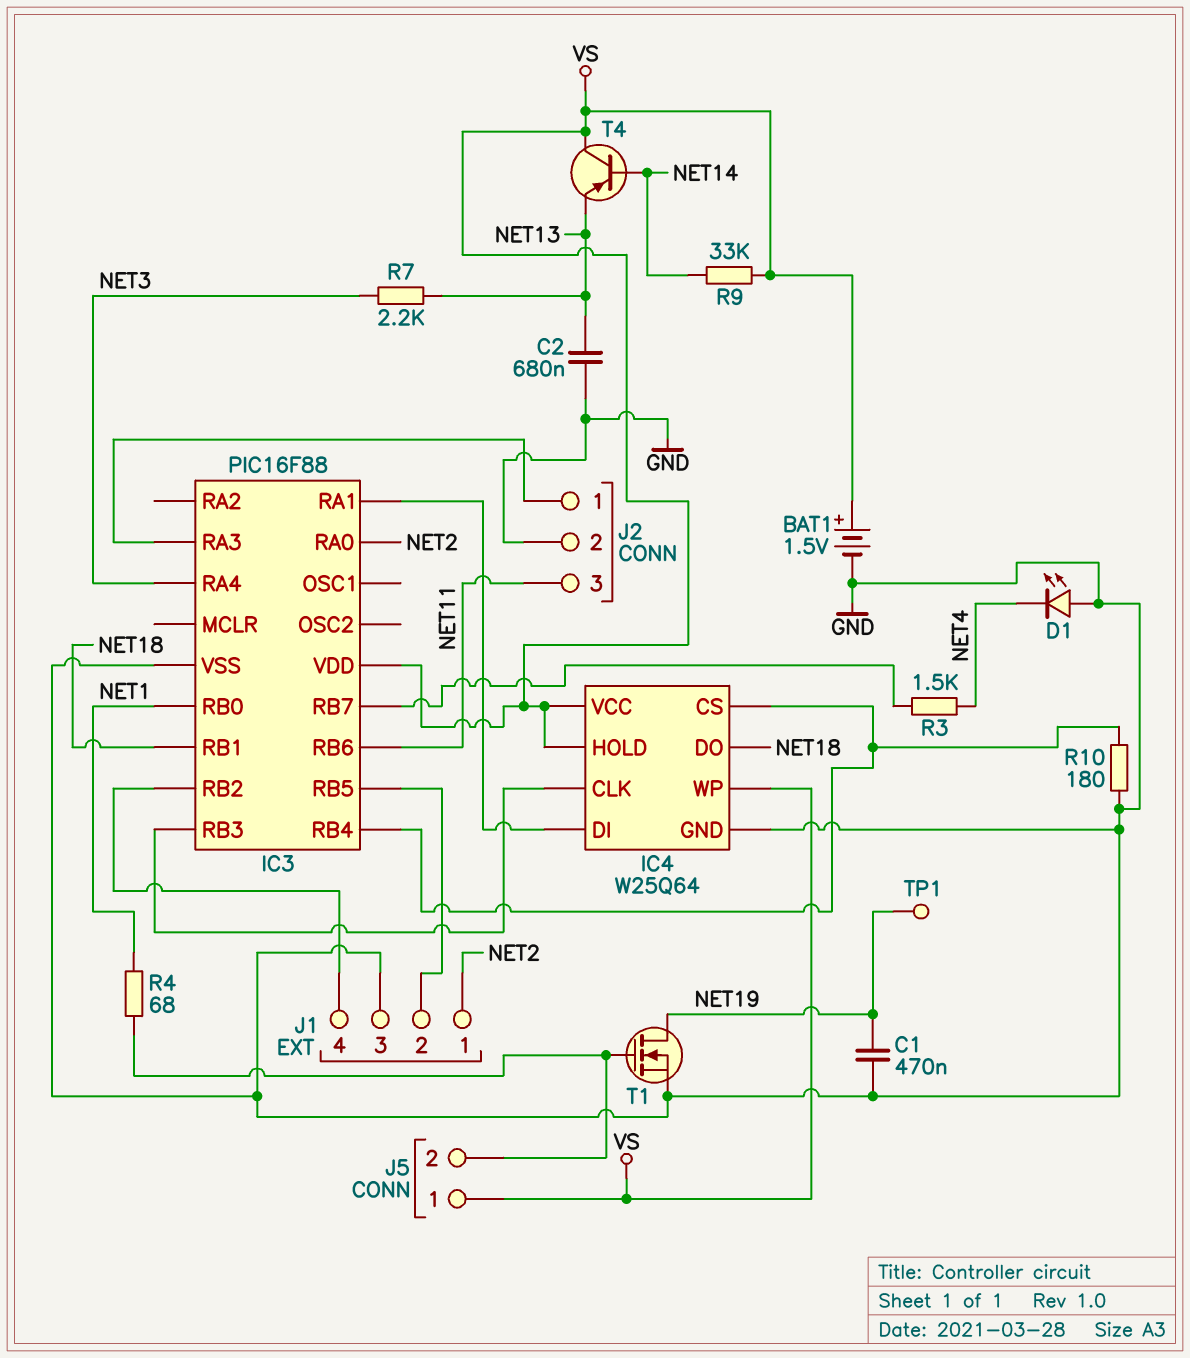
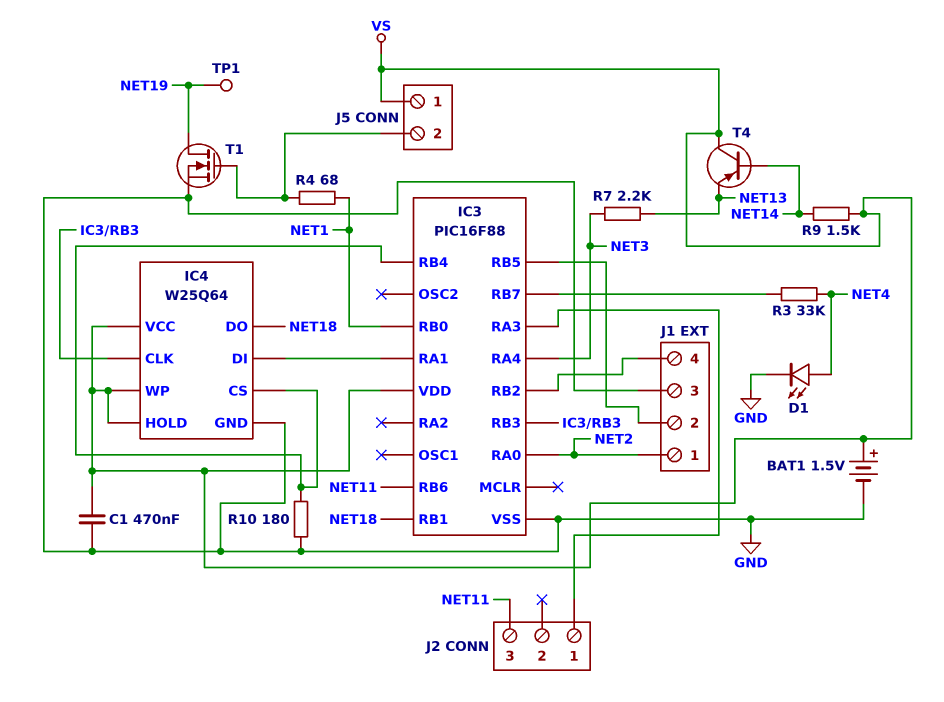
C1: 470nF (GND, NET19) -> 470nF (GND, VS)
C2: 680nF (GND, NET13) -> none
D1: LED (A GND, K NET4) -> LED (A NET4, K GND)
J2 pin 2: GND -> none
R3: 1.5k (IC3/RB7, NET4) -> 33k (IC3/RB7, NET4)
R9: 33k (NET14, VS) -> 1.5k (NET14, VS)

